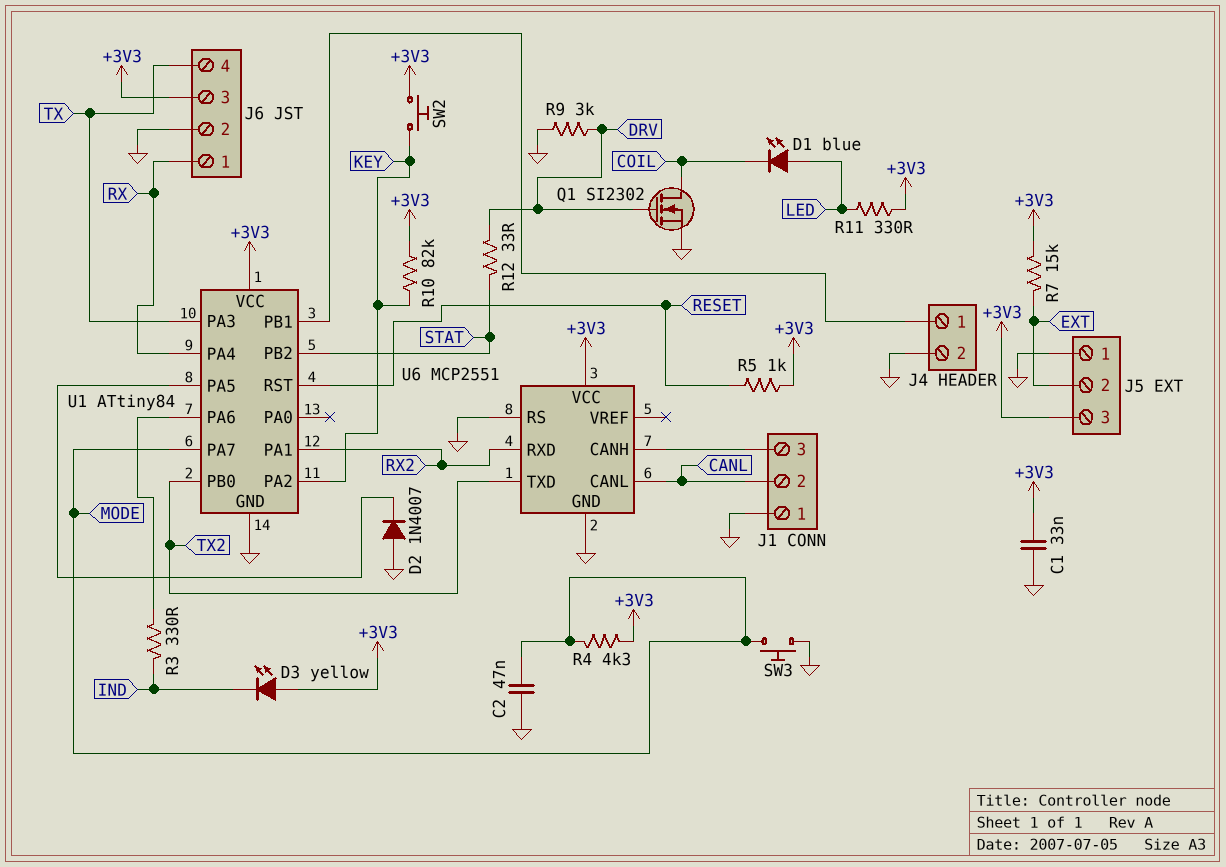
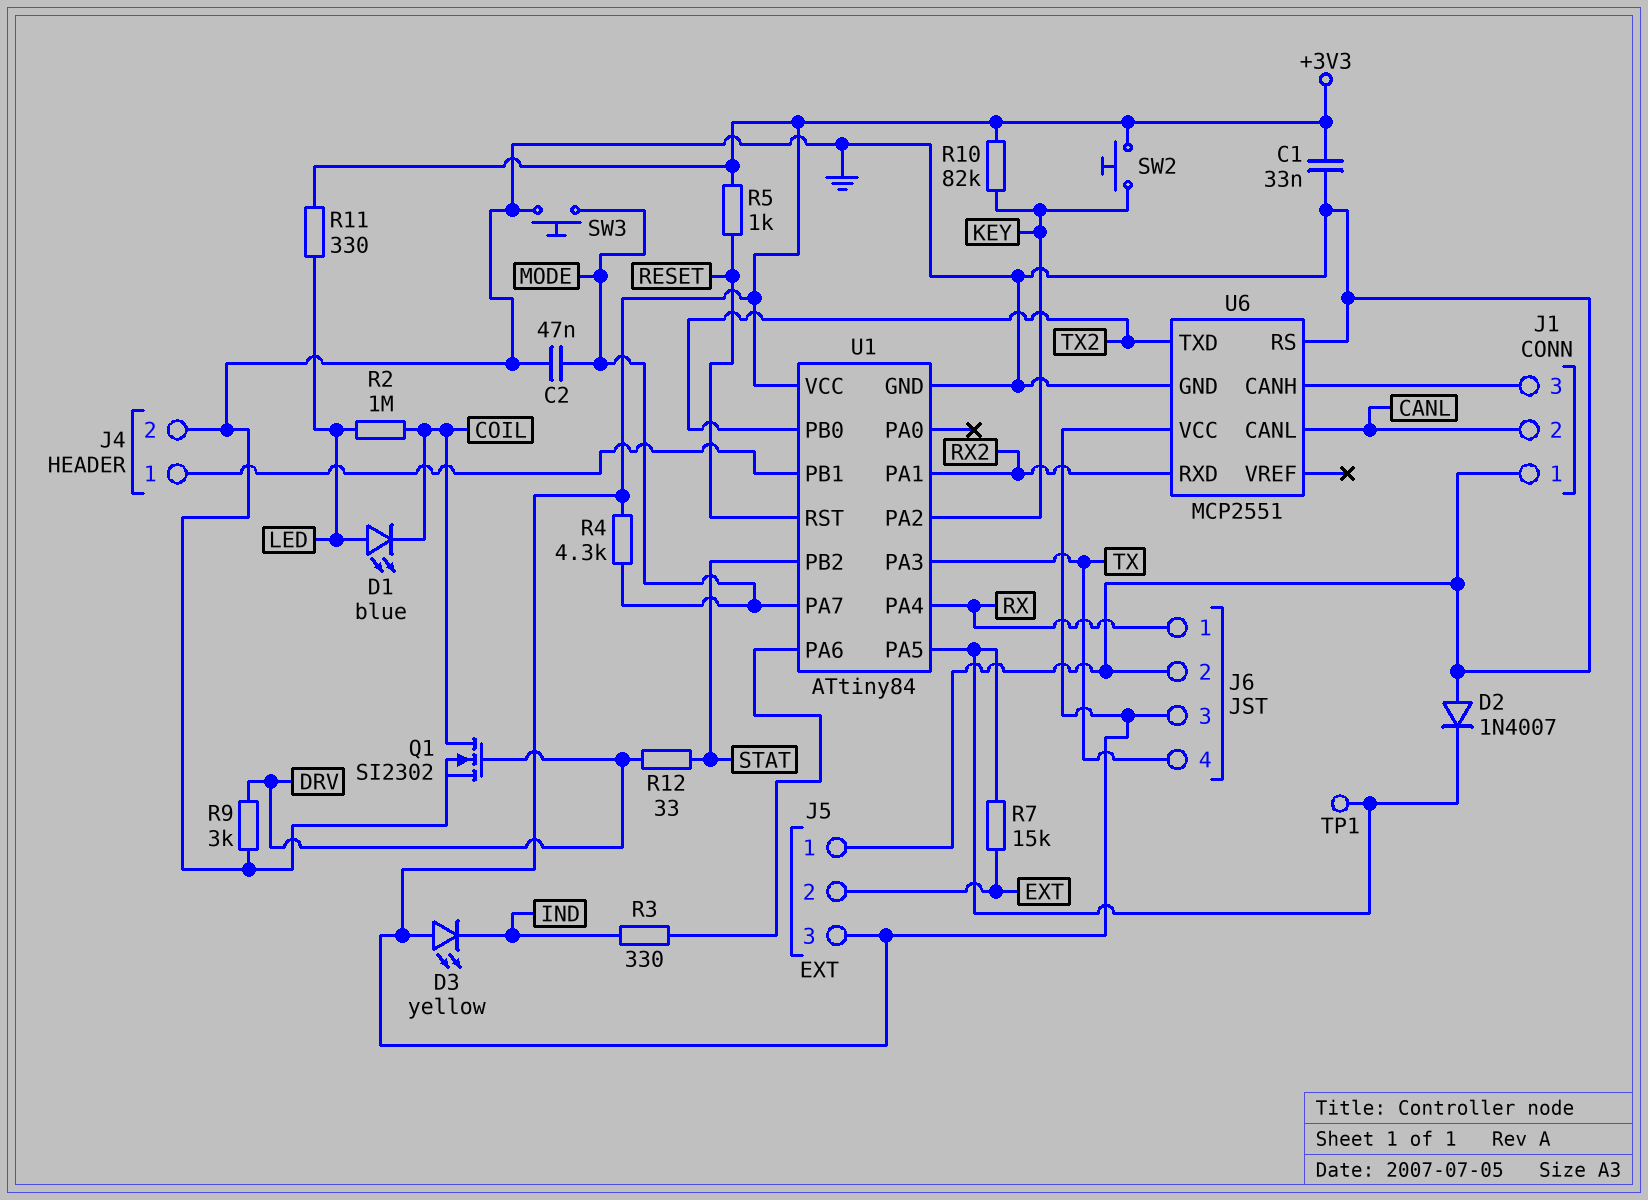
R2: none -> 1M (COIL, LED)
R7: 15k (+3V3, EXT) -> 15k (EXT, U1/PA5)
TP1: none -> test point (U1/PA5)

